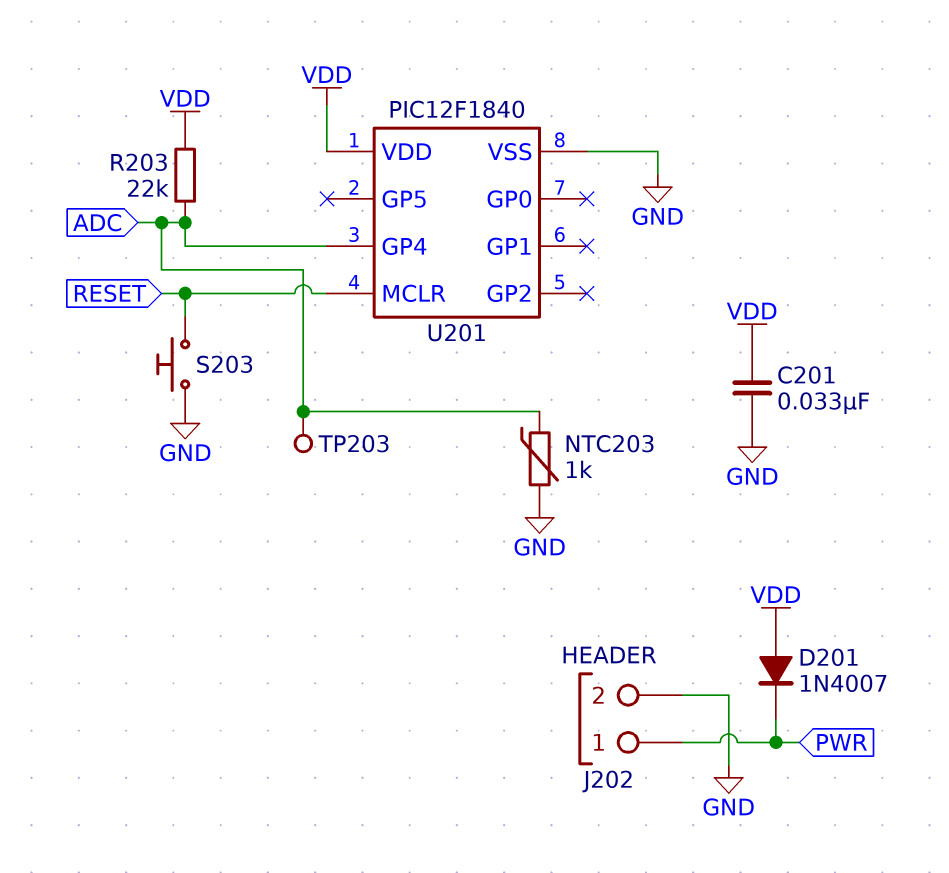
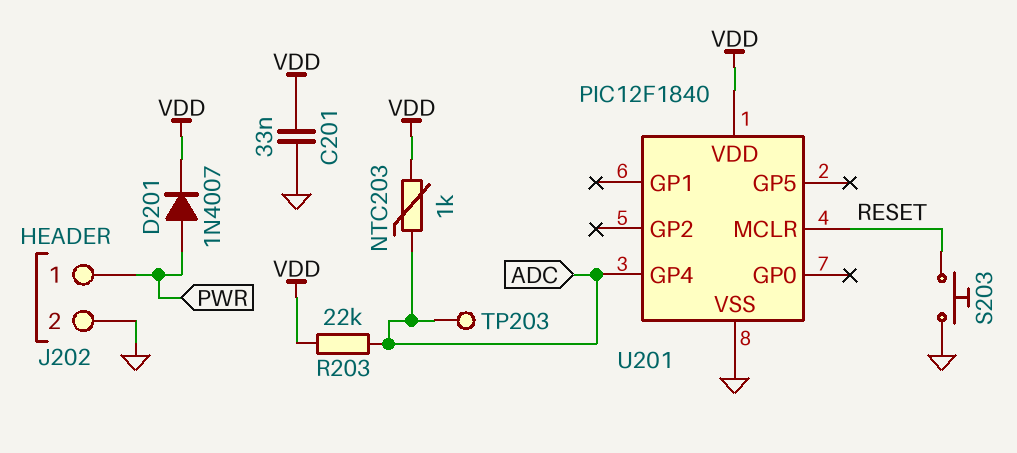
D201: diode 1N4007 (A VDD, K PWR) -> diode 1N4007 (A PWR, K VDD)
NTC203: 1k (ADC, GND) -> 1k (ADC, VDD)

